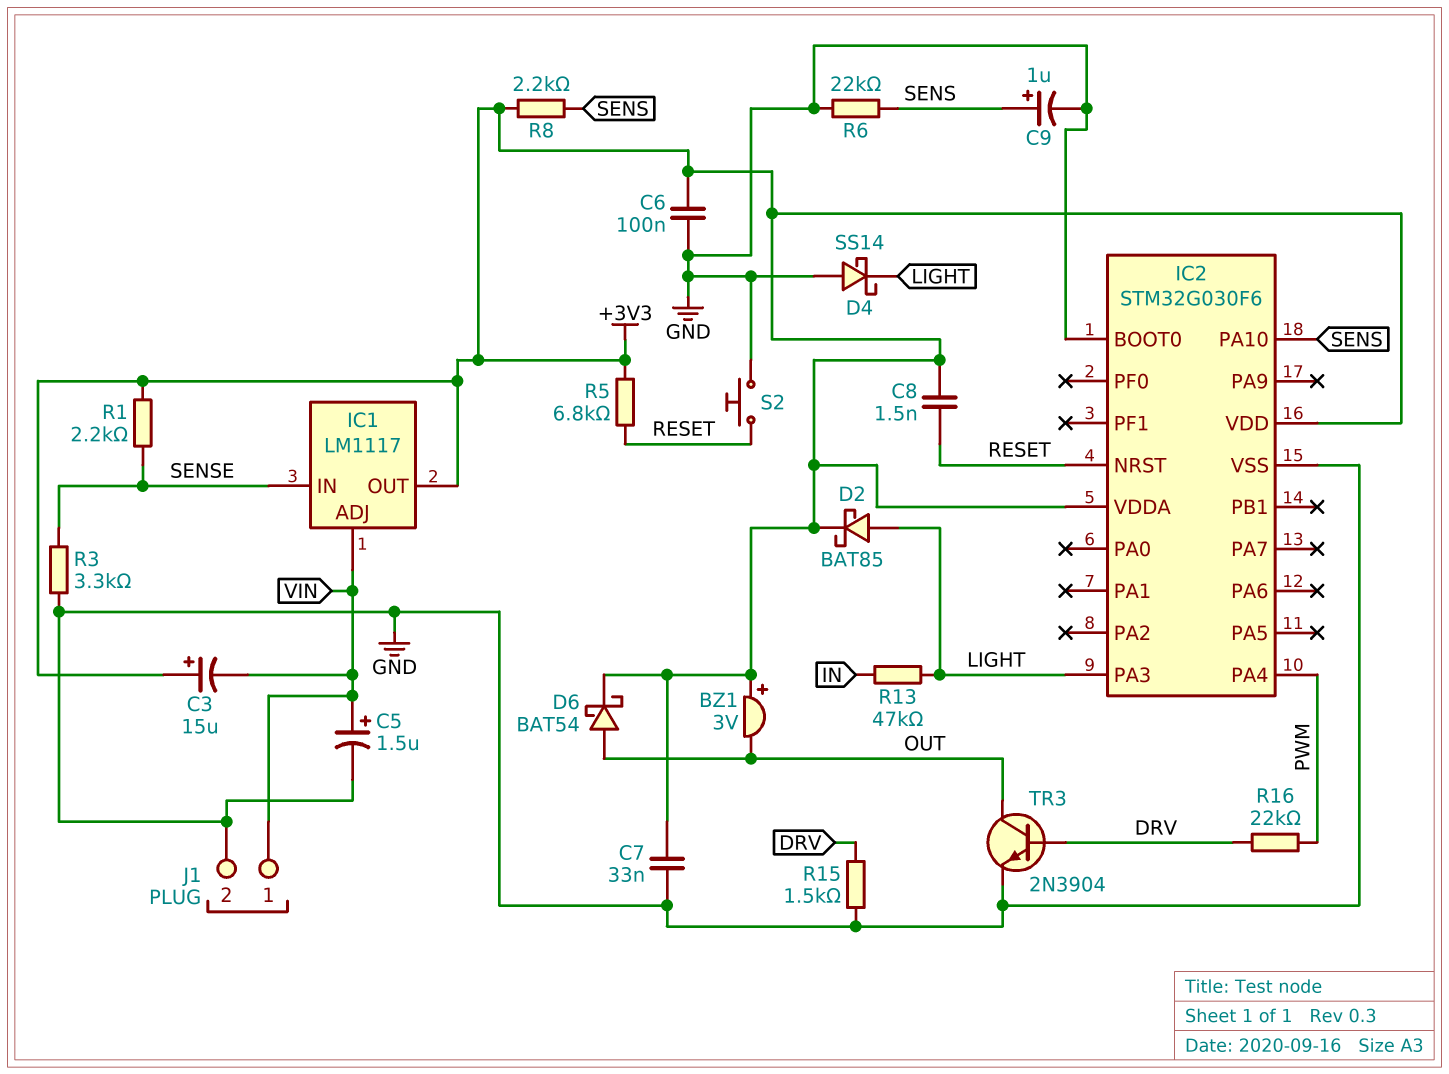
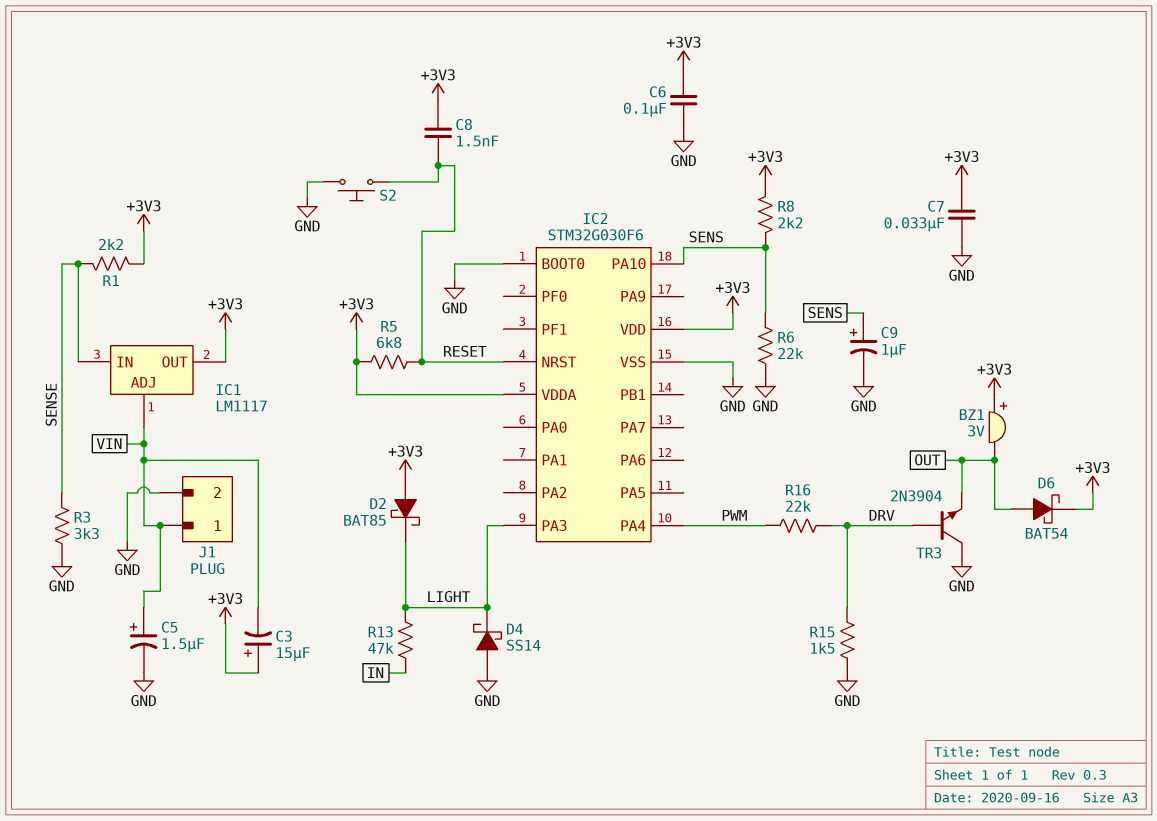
D2: schottky BAT85 (A LIGHT, K +3V3) -> schottky BAT85 (A +3V3, K LIGHT)
TR3: NPN 2N3904 (B DRV, C OUT, E GND) -> NPN 2N3904 (B DRV, C GND, E OUT)

